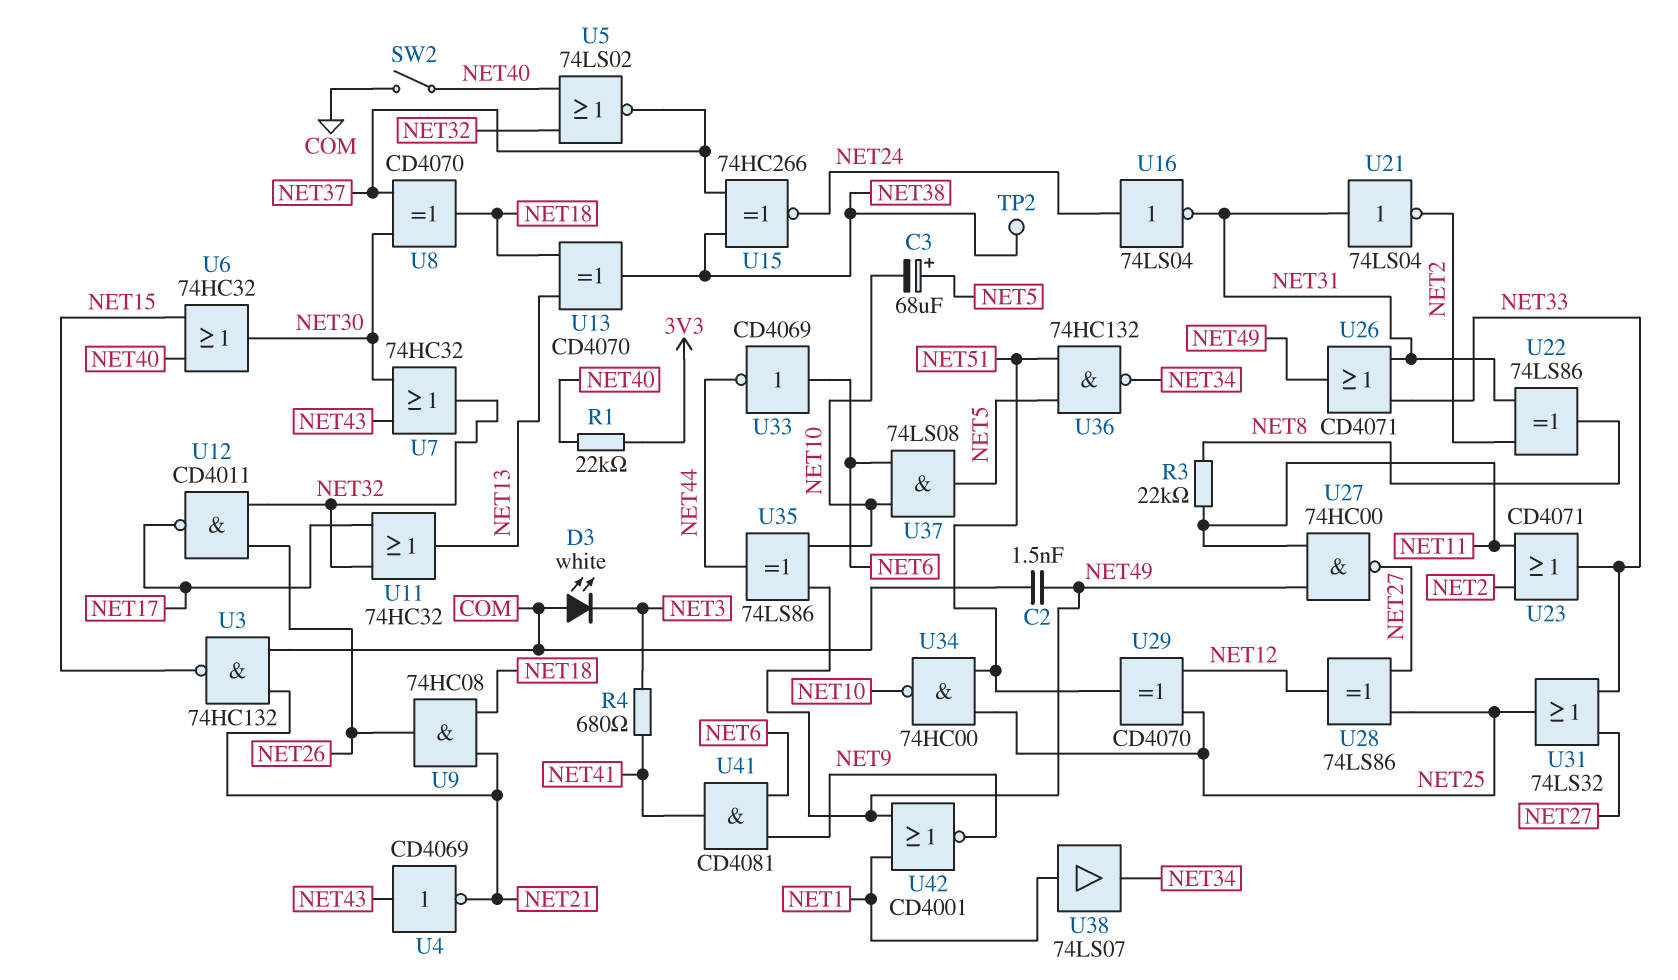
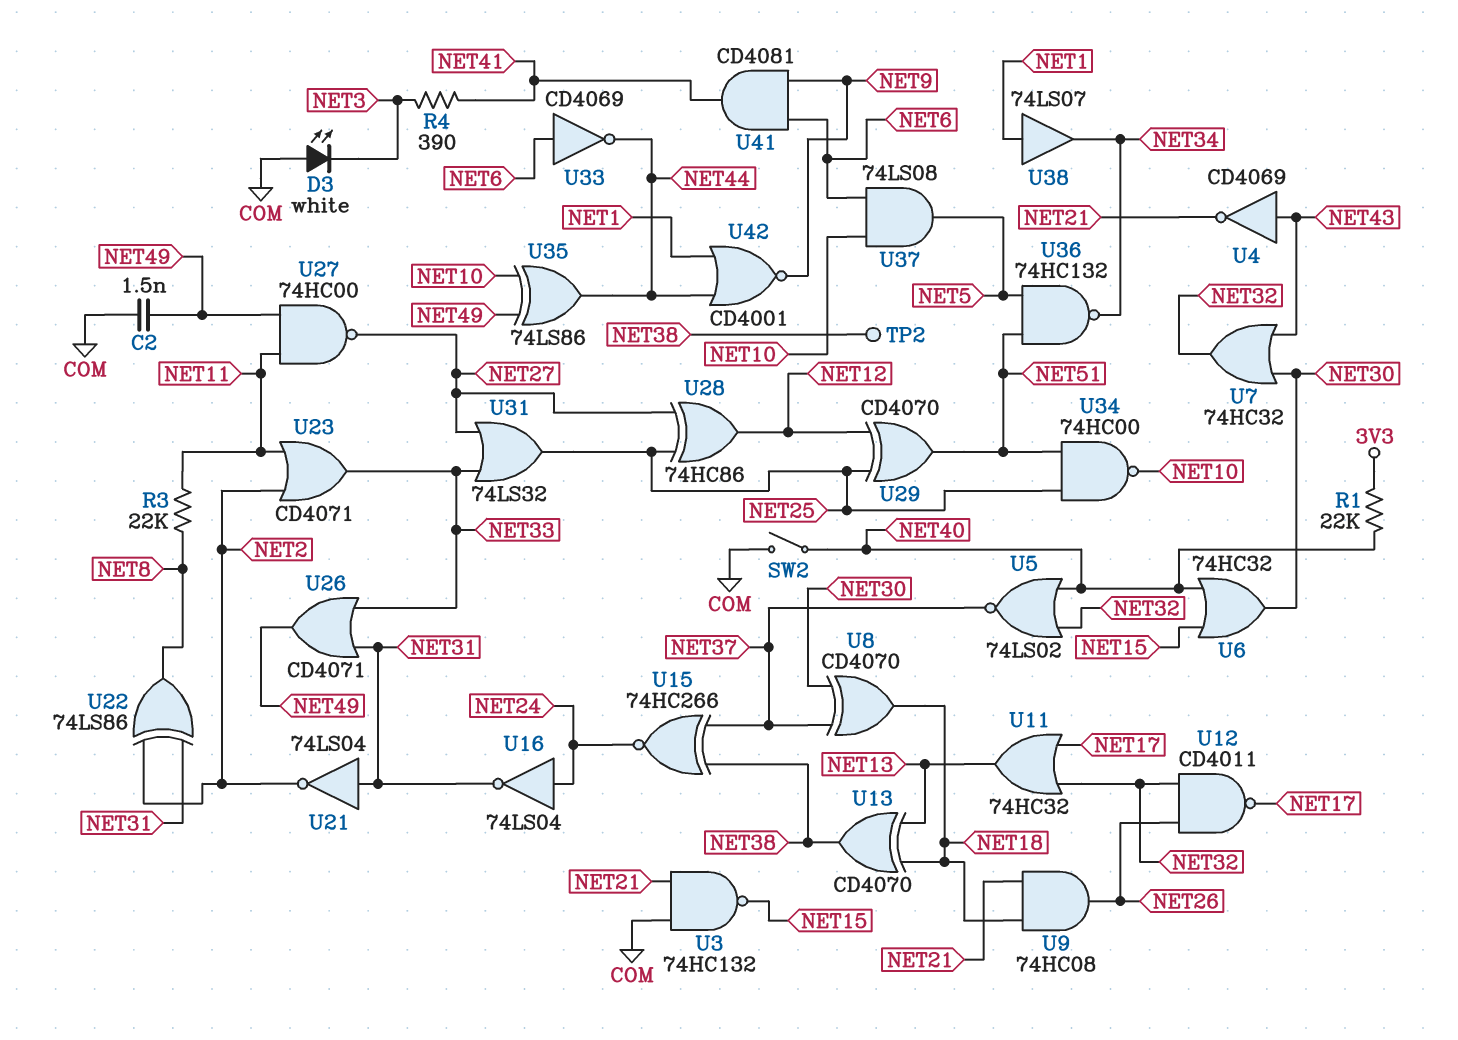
C3: 68uF (plus NET5, minus NET10) -> none
R4: 680 (NET3, NET41) -> 390 (NET3, NET41)
U28: XOR 74LS86 (in NET25, in NET27, out NET12) -> XOR 74HC86 (in NET25, in NET27, out NET12)
U42: NOR CD4001 (in NET1, in NET49, out NET9) -> NOR CD4001 (in NET1, in NET44, out NET9)

